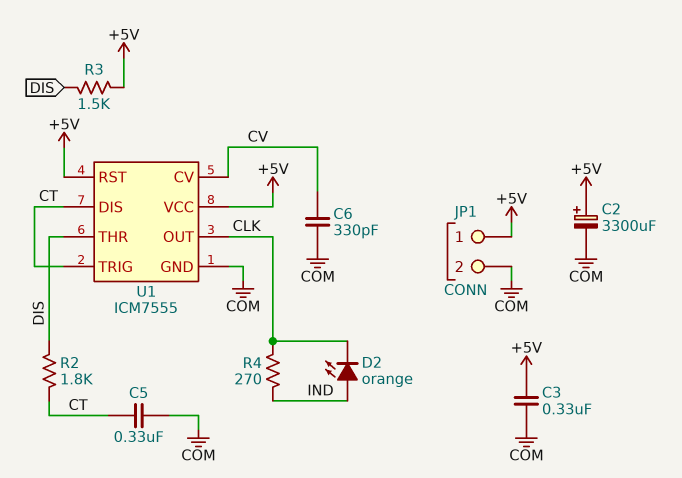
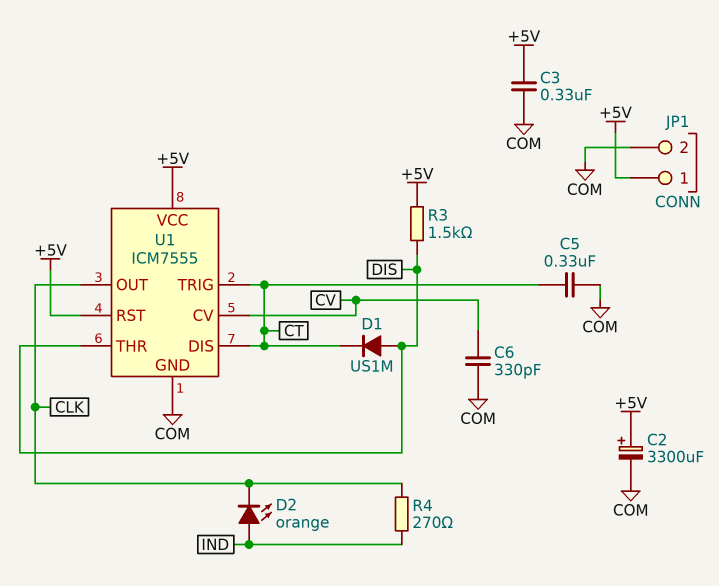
D1: none -> diode US1M (A DIS, K CT)
R2: 1.8k (CT, DIS) -> none

